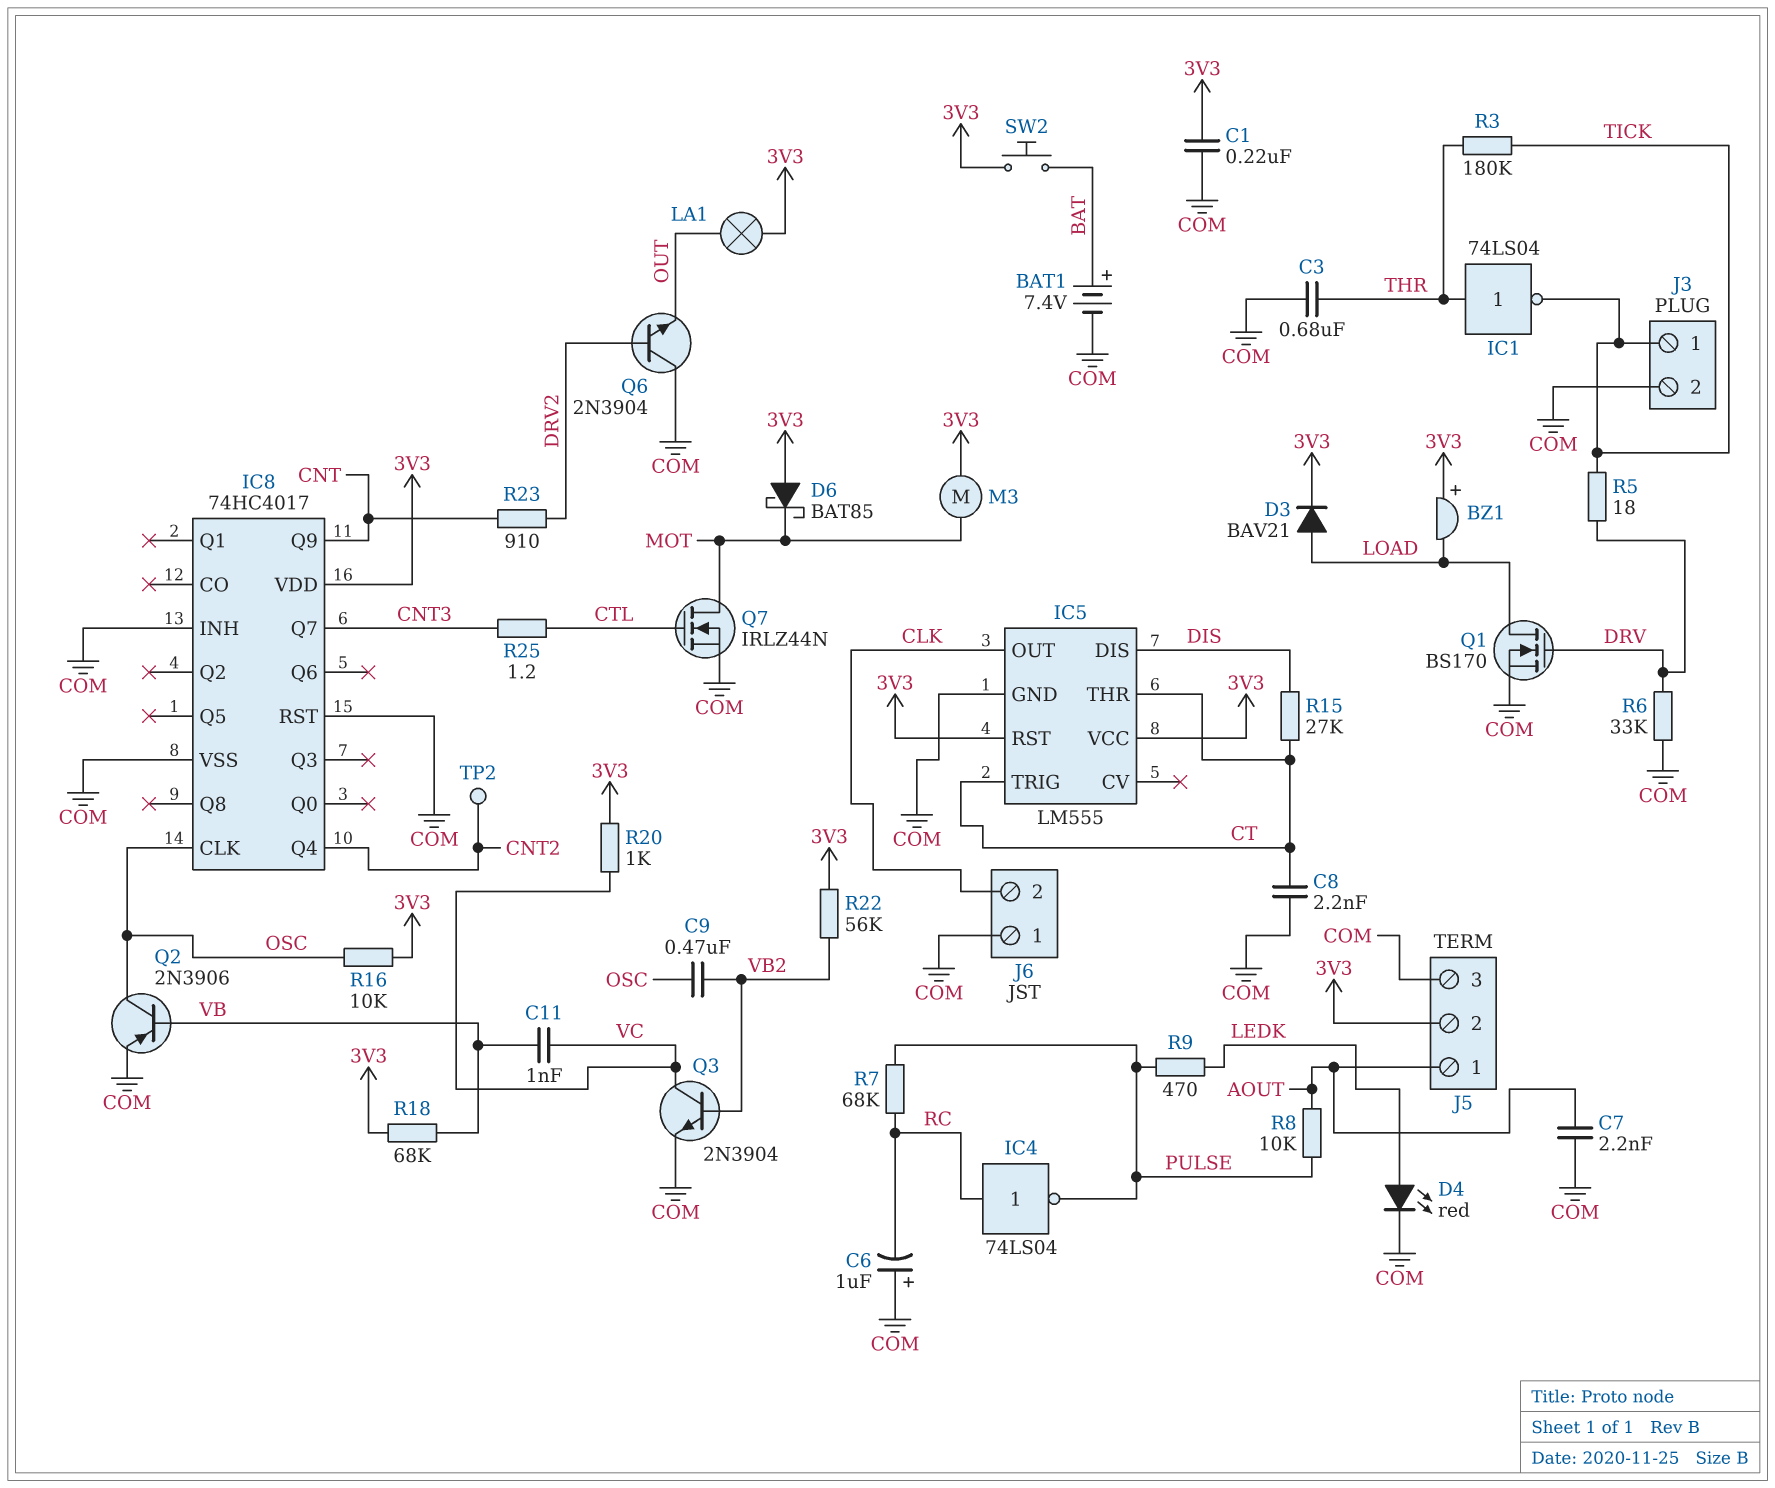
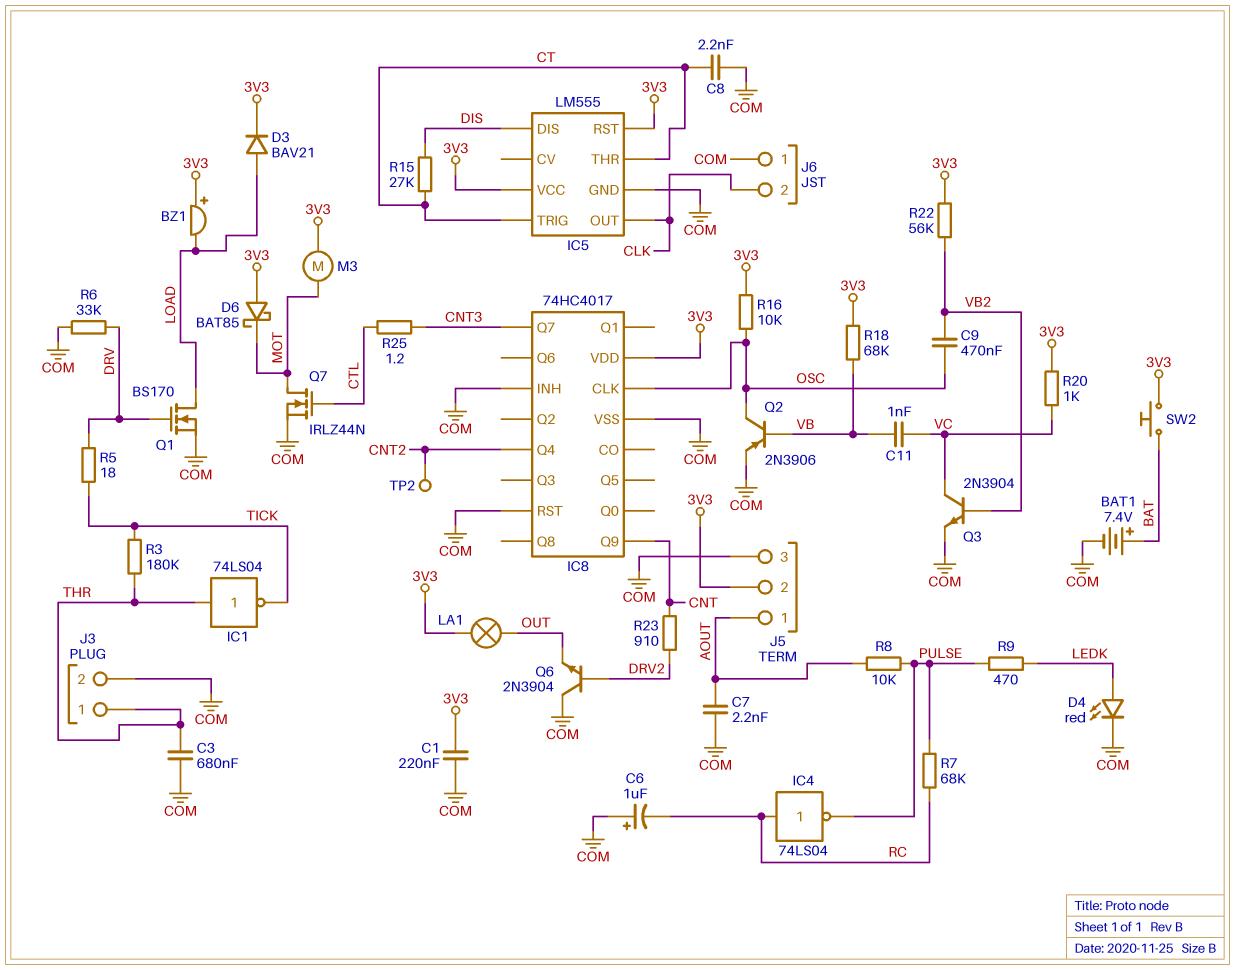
J3 pin 1: TICK -> THR

